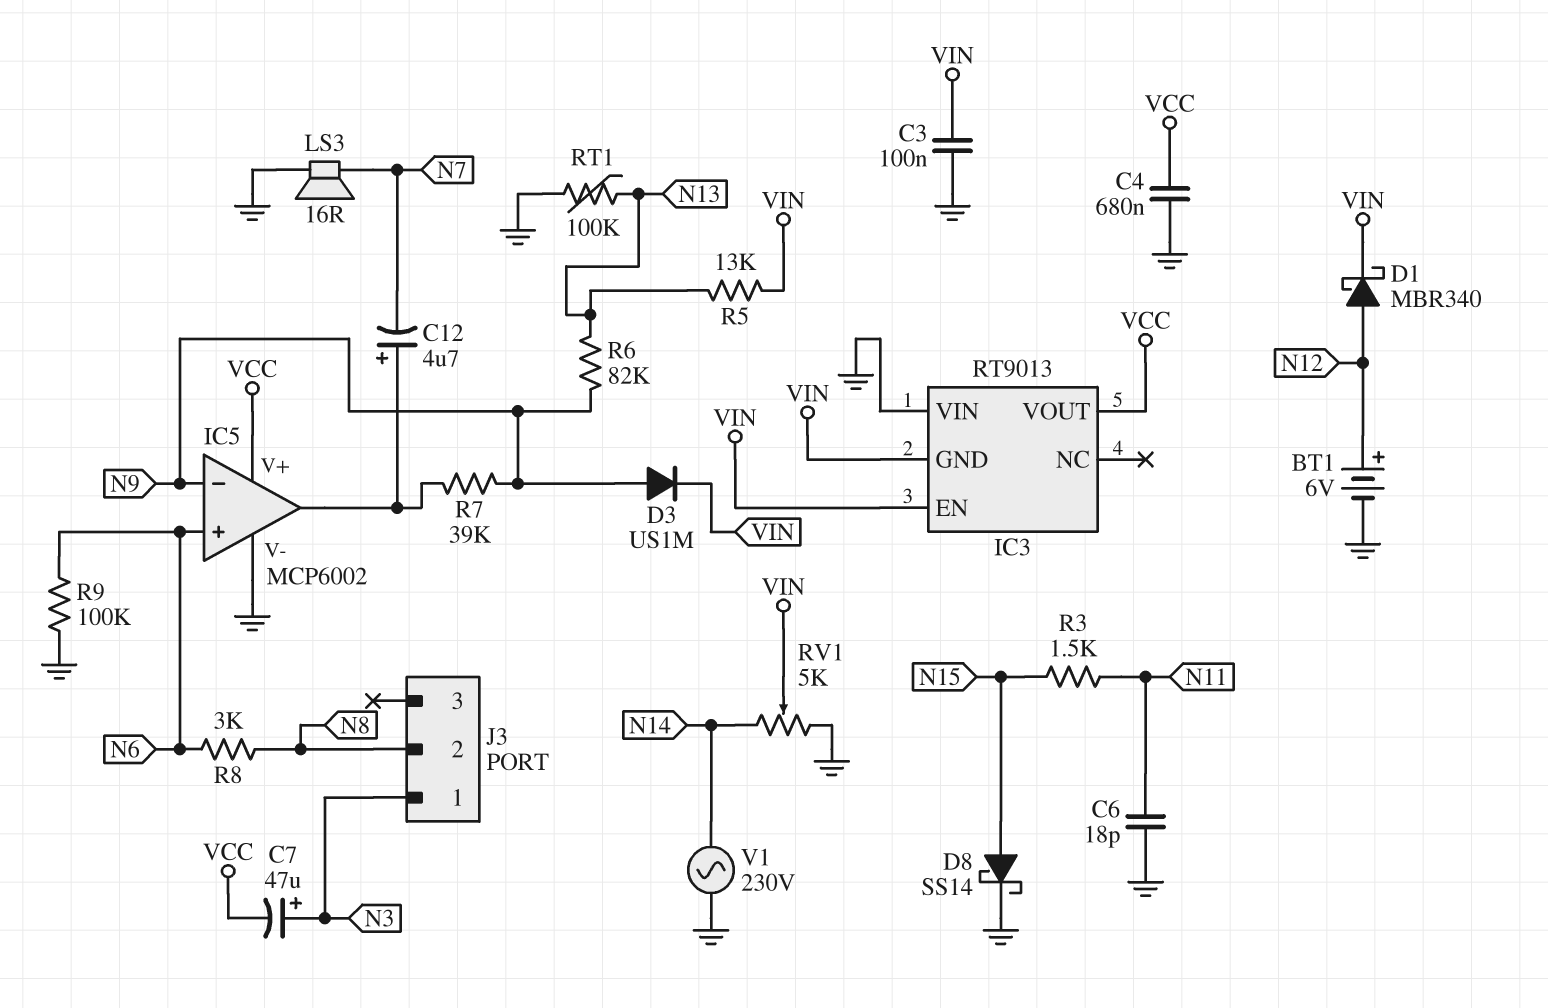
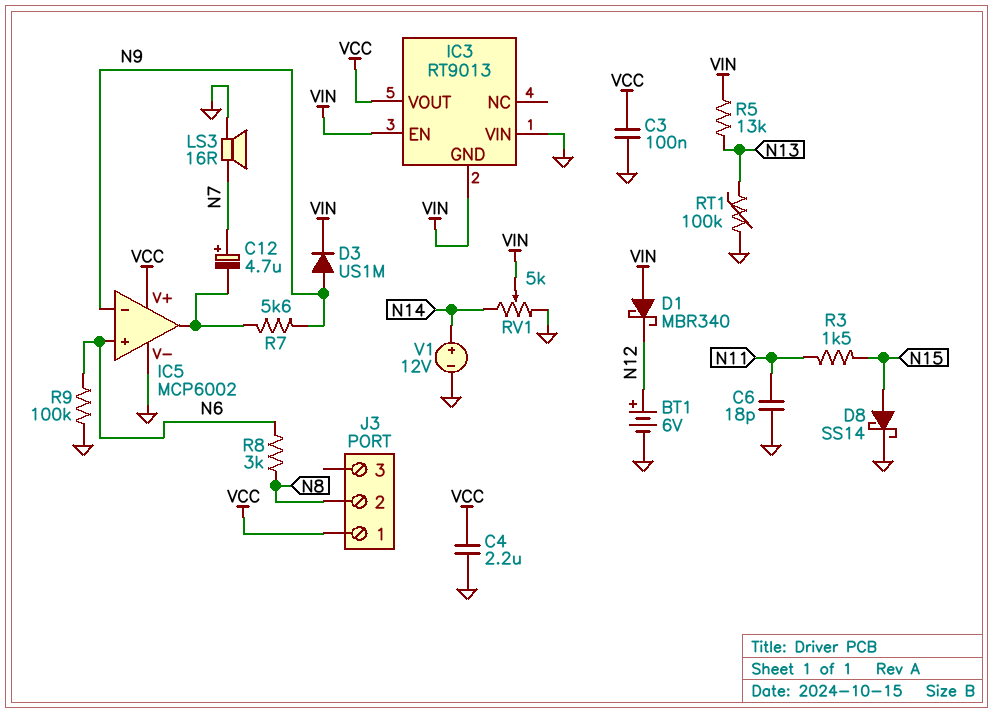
C3: 100nF (GND, VIN) -> 100nF (GND, VCC)
C4: 680nF (GND, VCC) -> 2.2uF (GND, VCC)
C7: 47uF (plus N3, minus VCC) -> none
C12: 4.7uF (plus IC5/out, minus N7) -> 4.7uF (plus N7, minus IC5/out)
D1: schottky MBR340 (A N12, K VIN) -> schottky MBR340 (A VIN, K N12)
J3 pin 1: N3 -> VCC
R6: 82k (N9, N13) -> none
R7: 39k (IC5/out, N9) -> 5.6k (IC5/out, N9)
V1: AC 230V (GND, N14) -> 12V (plus N14, minus GND)

